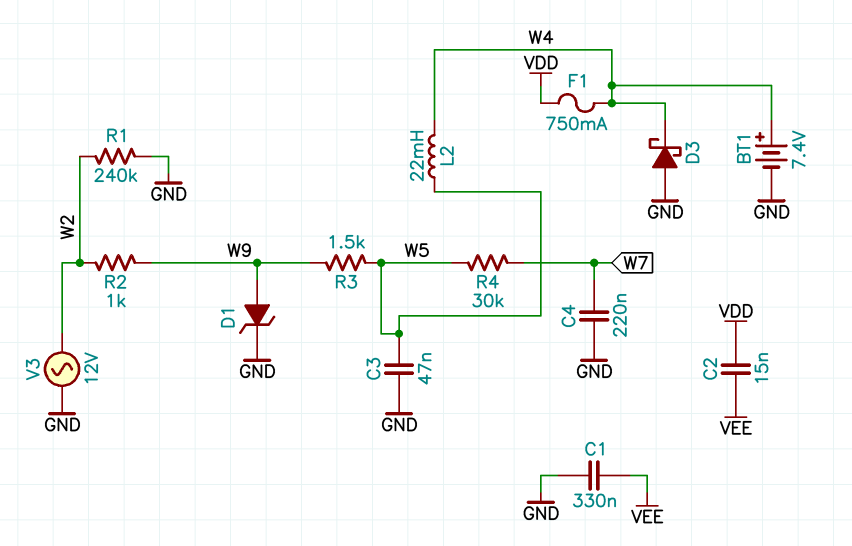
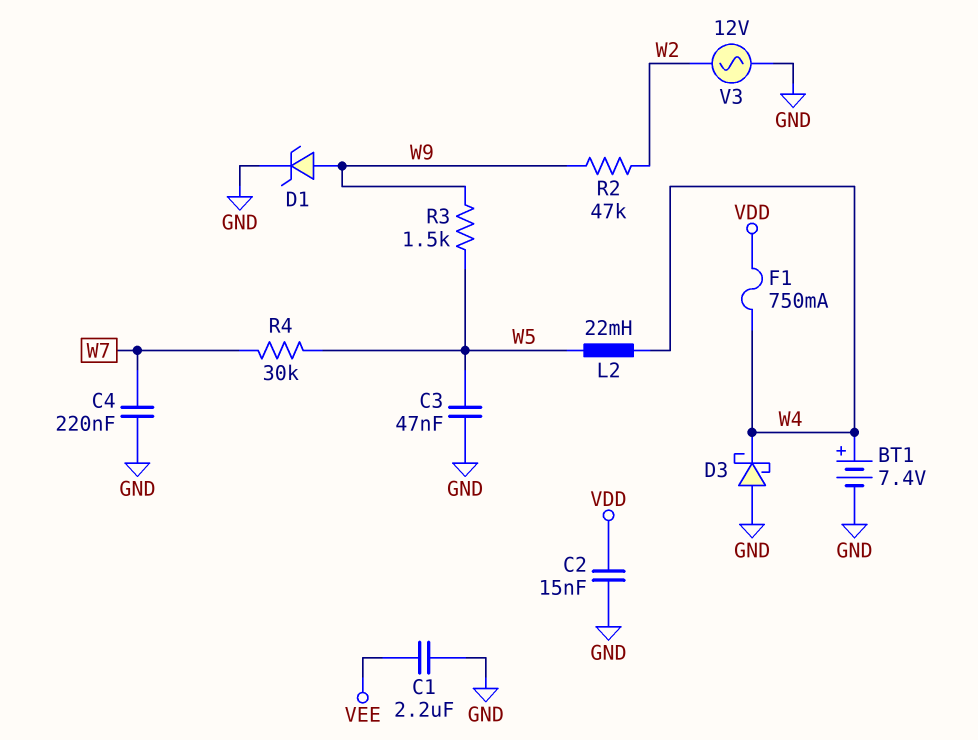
C1: 330nF (GND, VEE) -> 2.2uF (GND, VEE)
C2: 15nF (VDD, VEE) -> 15nF (GND, VDD)
R1: 240k (GND, W2) -> none
R2: 1k (W2, W9) -> 47k (W2, W9)

